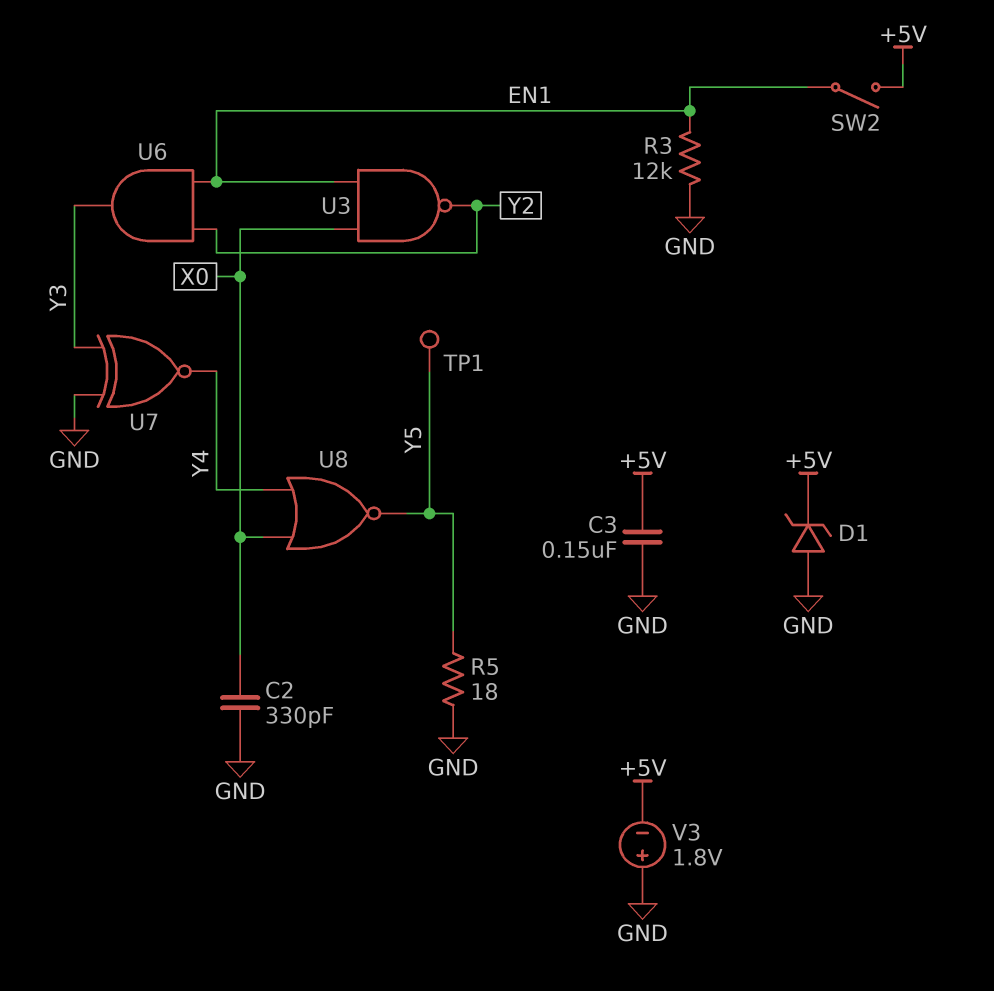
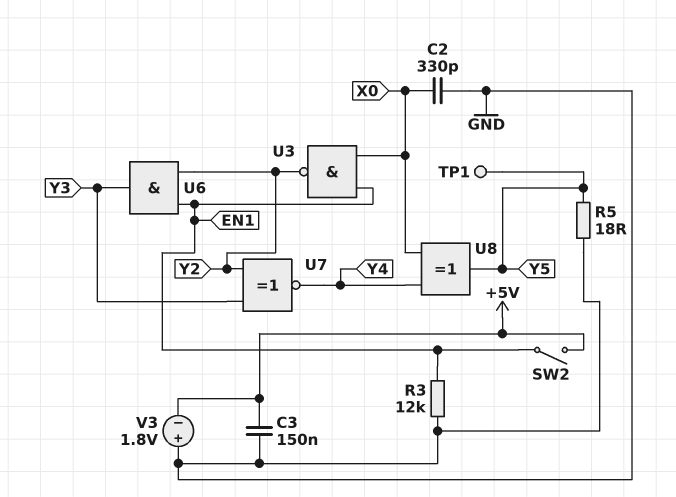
D1: zener (A GND, K +5V) -> none
U7: XNOR (in GND, in Y3, out Y4) -> XNOR (in Y2, in Y3, out Y4)
U8: NOR (in X0, in Y4, out Y5) -> XOR (in X0, in Y4, out Y5)

